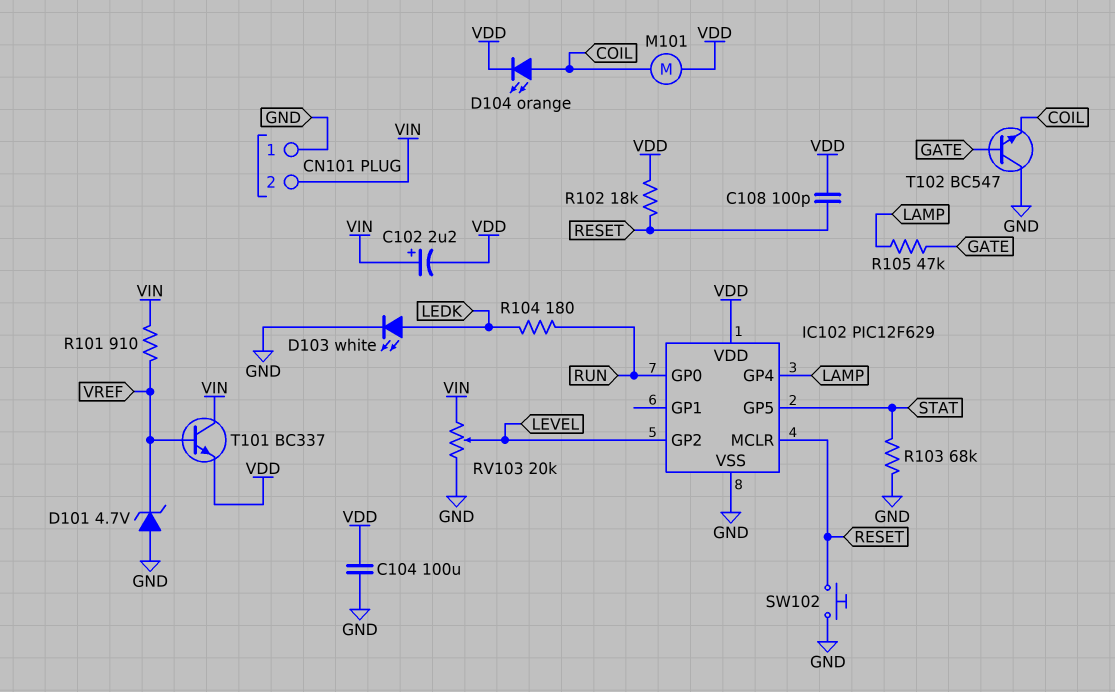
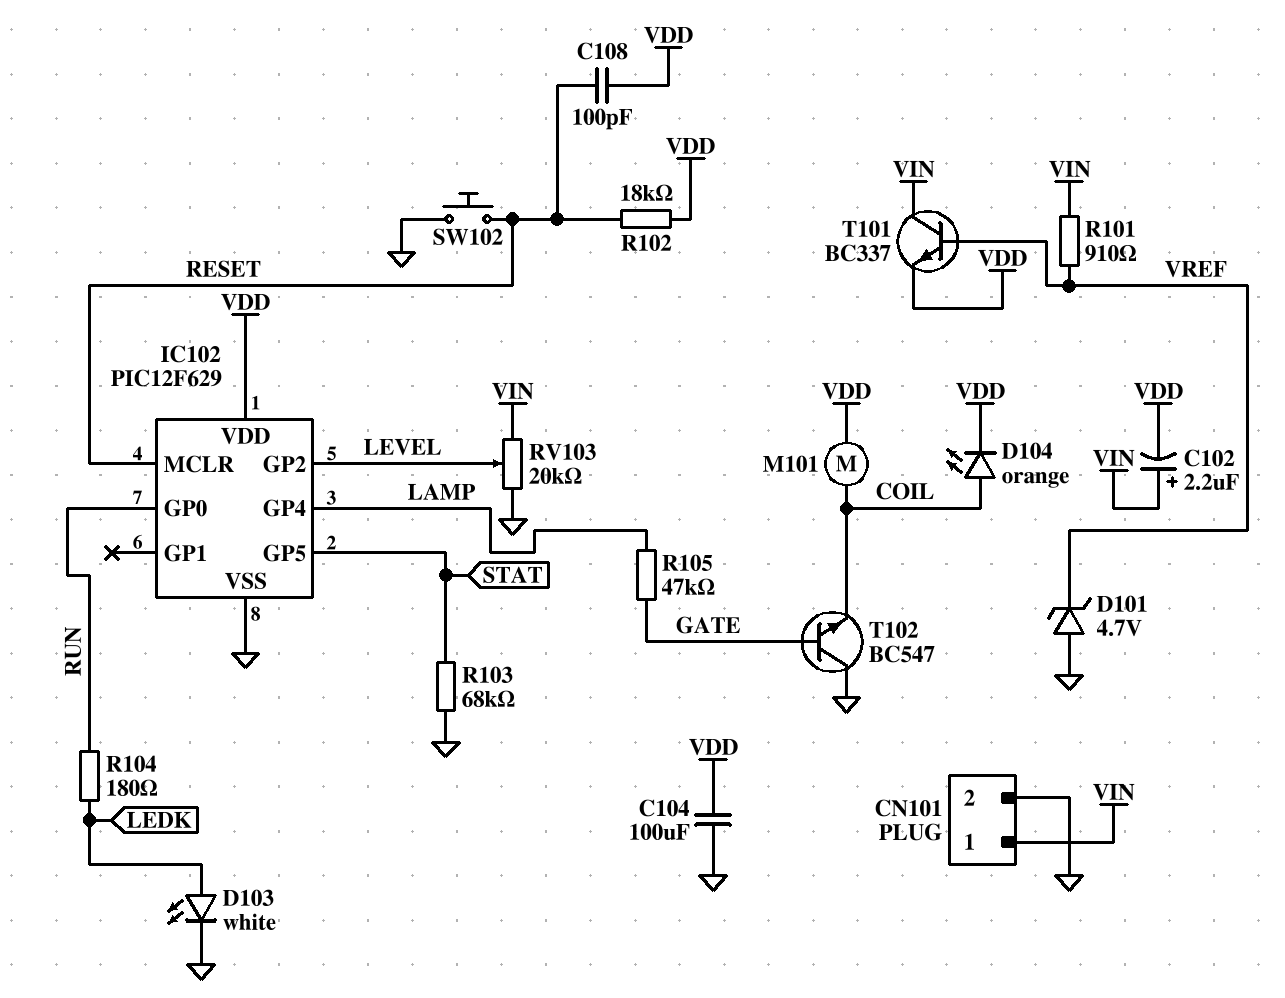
CN101 pin 1: GND -> VIN
CN101 pin 2: VIN -> GND

